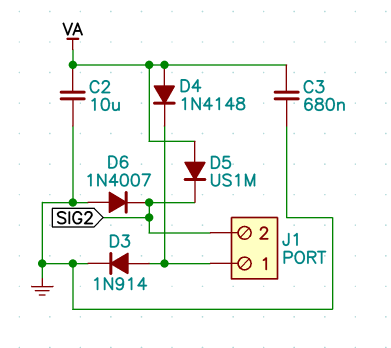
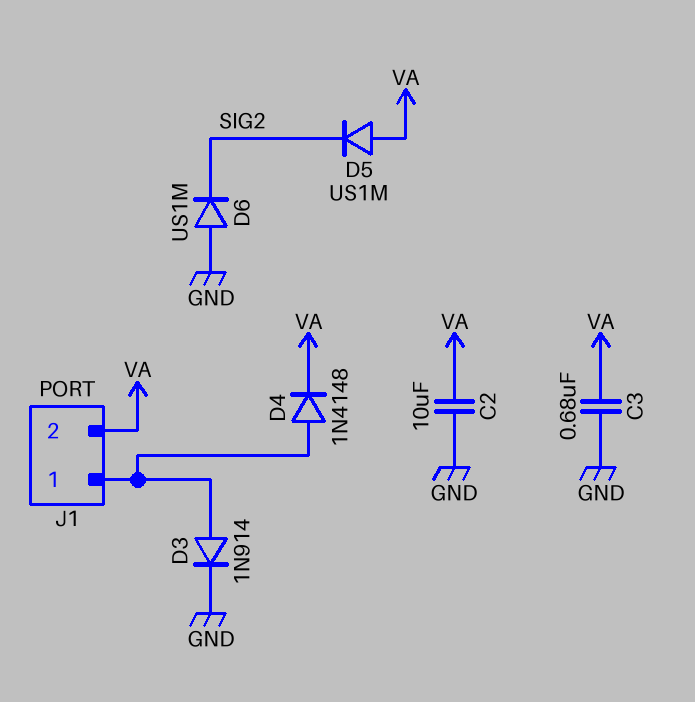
D4: diode 1N4148 (A VA, K J1/1) -> diode 1N4148 (A J1/1, K VA)
D6: diode 1N4007 (A GND, K SIG2) -> diode US1M (A GND, K SIG2)
J1 pin 2: SIG2 -> VA

